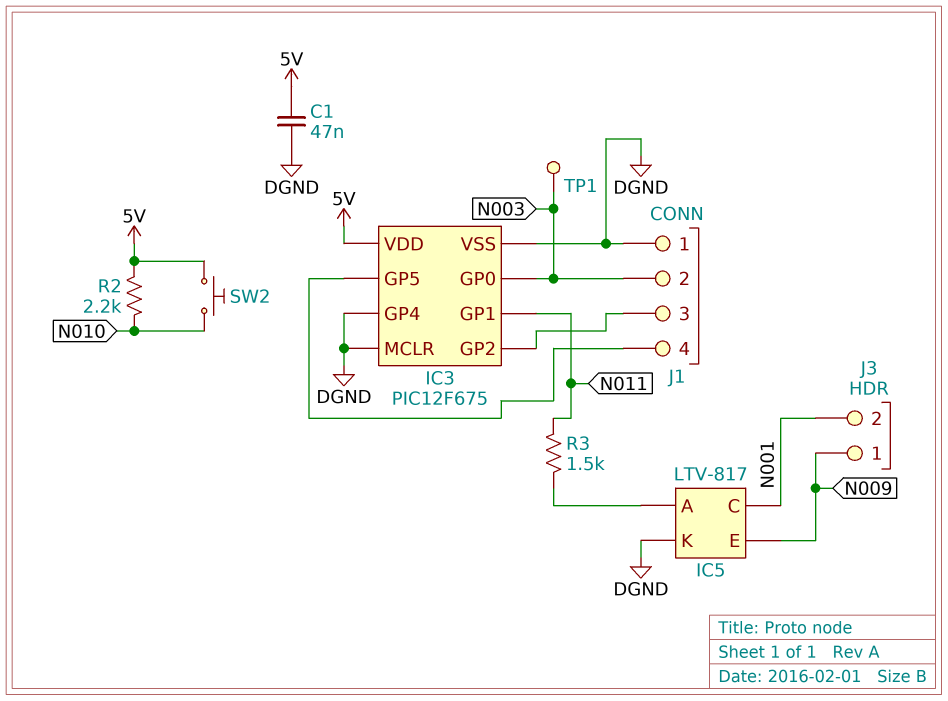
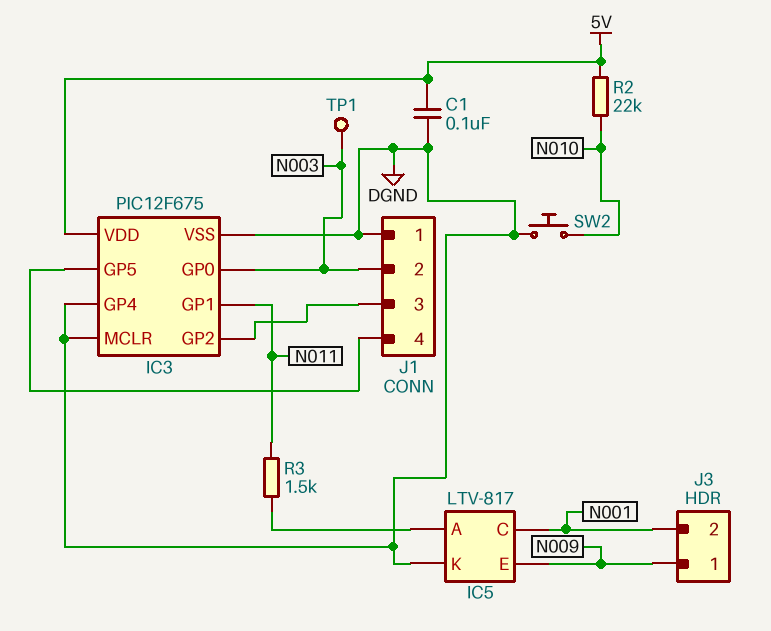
C1: 47nF (5V, DGND) -> 100nF (5V, DGND)
R2: 2.2k (5V, N010) -> 22k (5V, N010)
SW2: button (5V, N010) -> button (DGND, N010)

